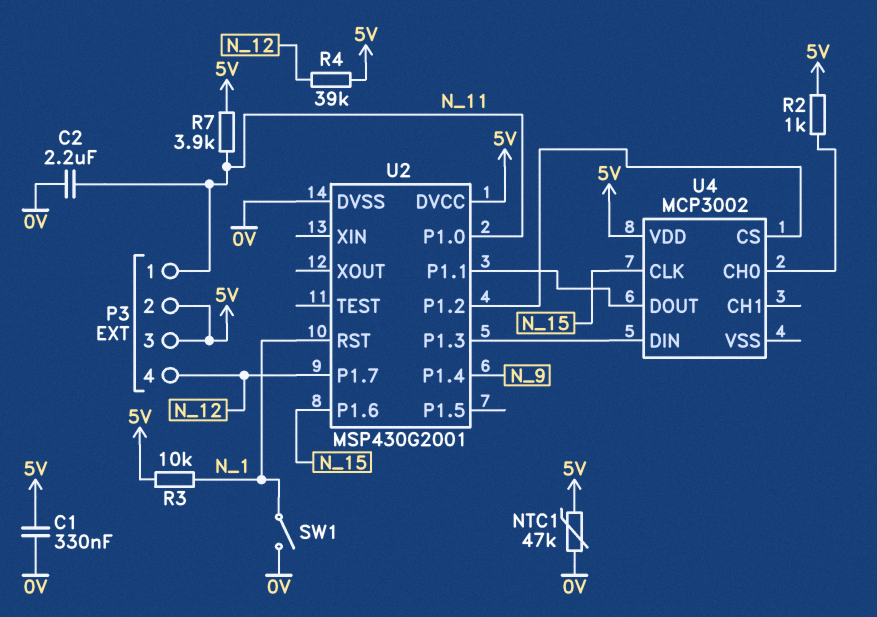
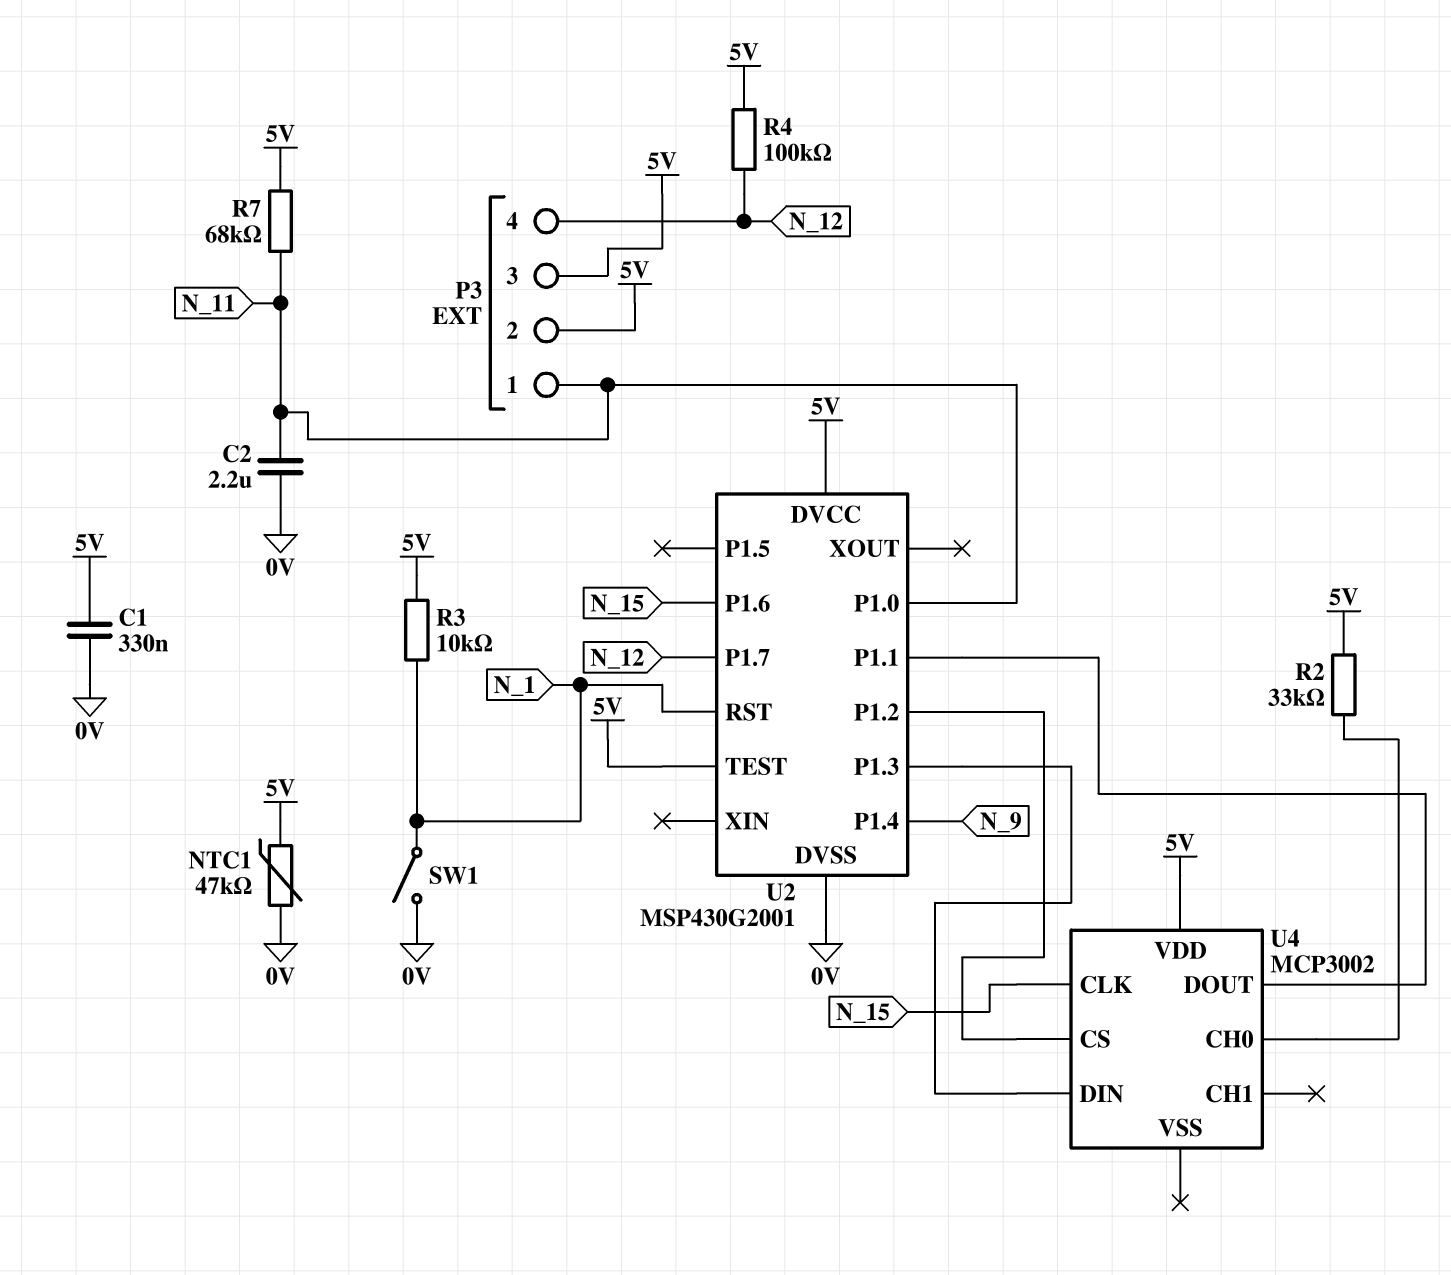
R2: 1k (5V, U4/CH0) -> 33k (5V, U4/CH0)
R4: 39k (5V, N_12) -> 100k (5V, N_12)
R7: 3.9k (5V, N_11) -> 68k (5V, N_11)
U2 pin TEST: none -> 5V

